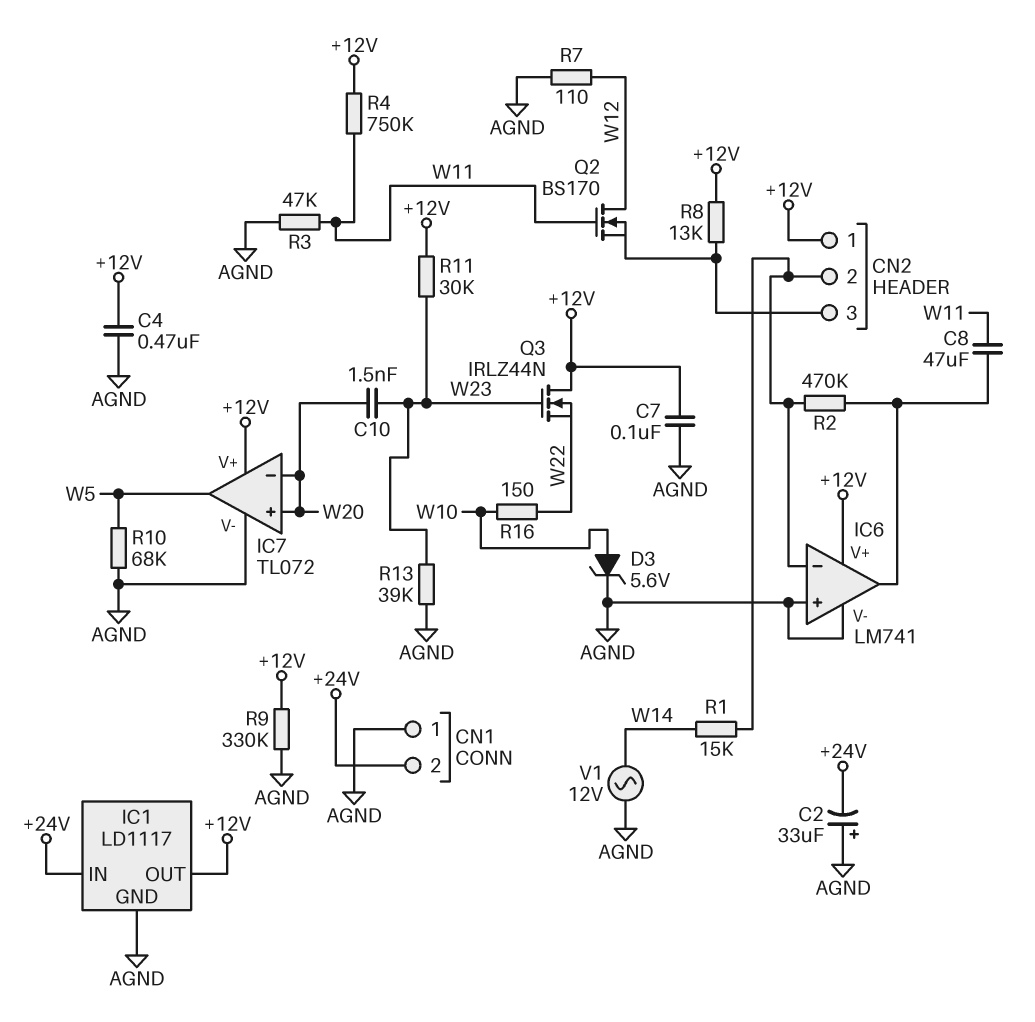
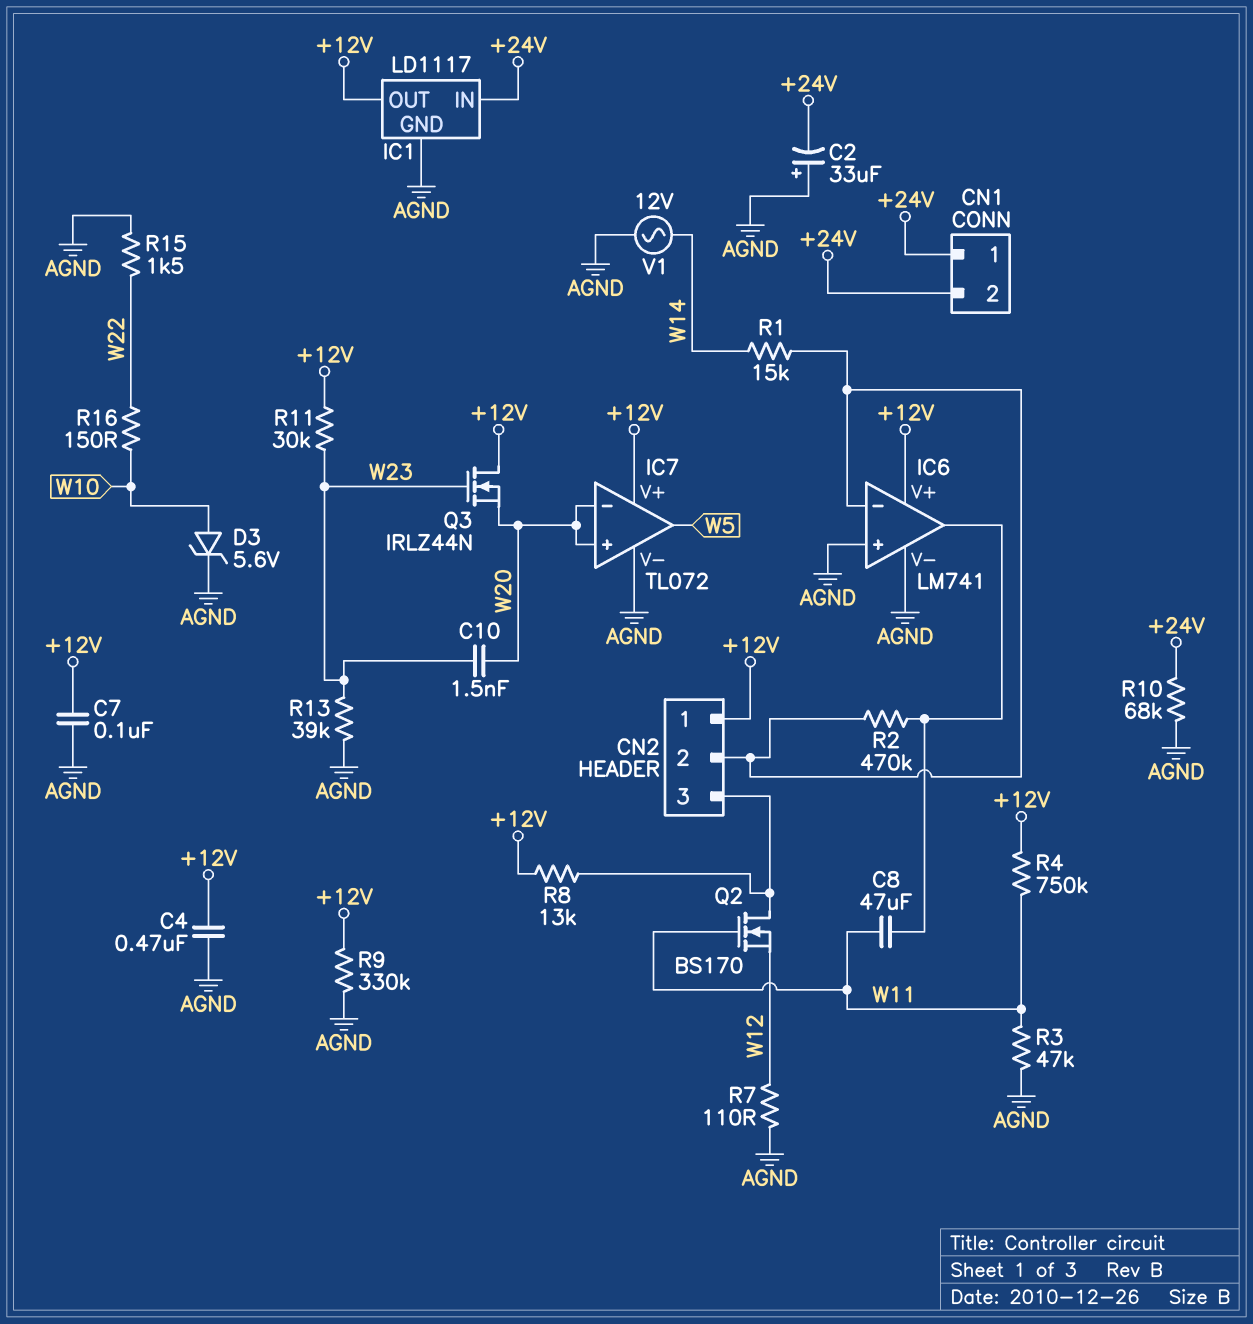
CN1 pin 1: AGND -> +24V
Q2: NMOS BS170 (G W11, D W12, S CN2/3) -> NMOS BS170 (G W11, D CN2/3, S W12)
Q3: NMOS IRLZ44N (G W23, D +12V, S W22) -> NMOS IRLZ44N (G W23, D +12V, S W20)
R10: 68k (AGND, W5) -> 68k (+24V, AGND)
R15: none -> 1.5k (AGND, W22)

